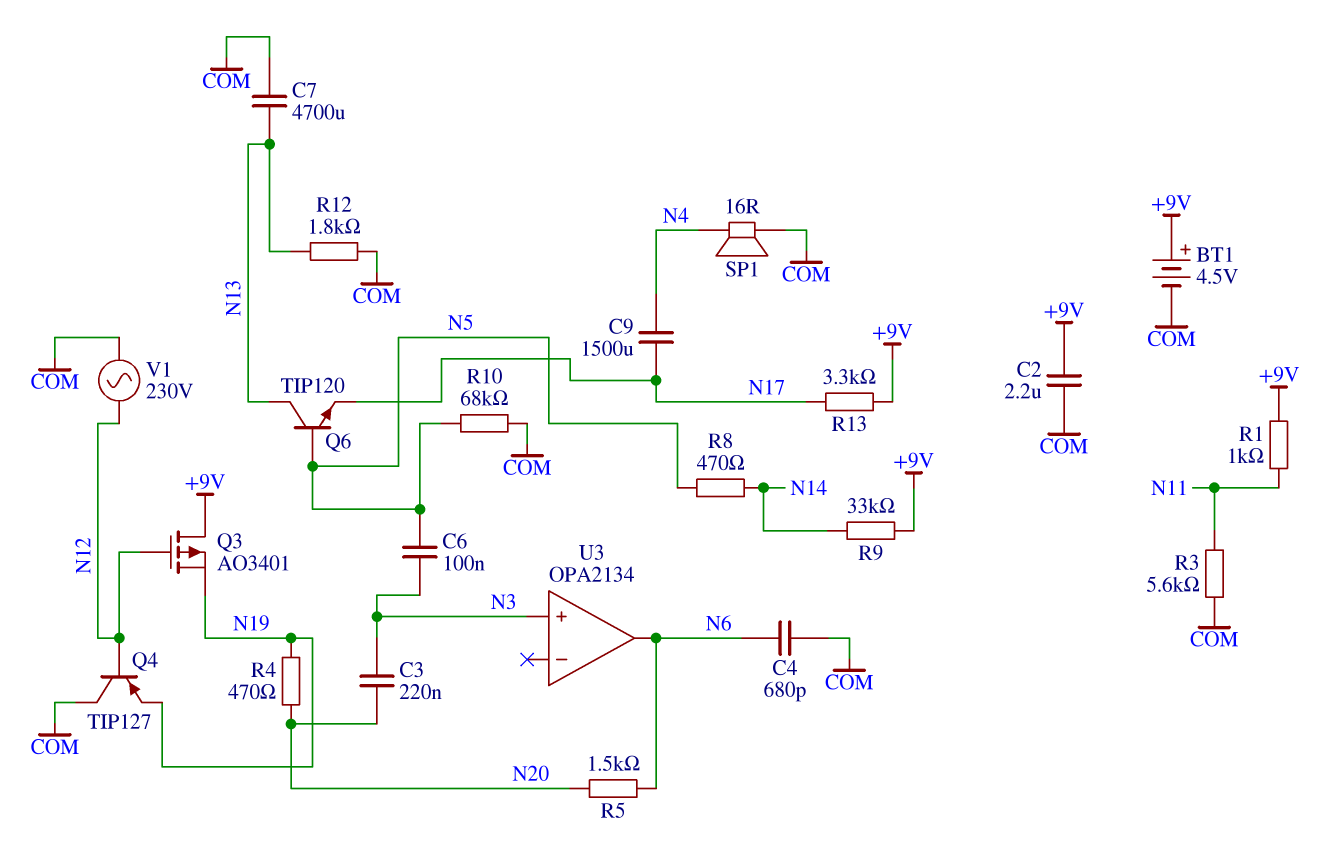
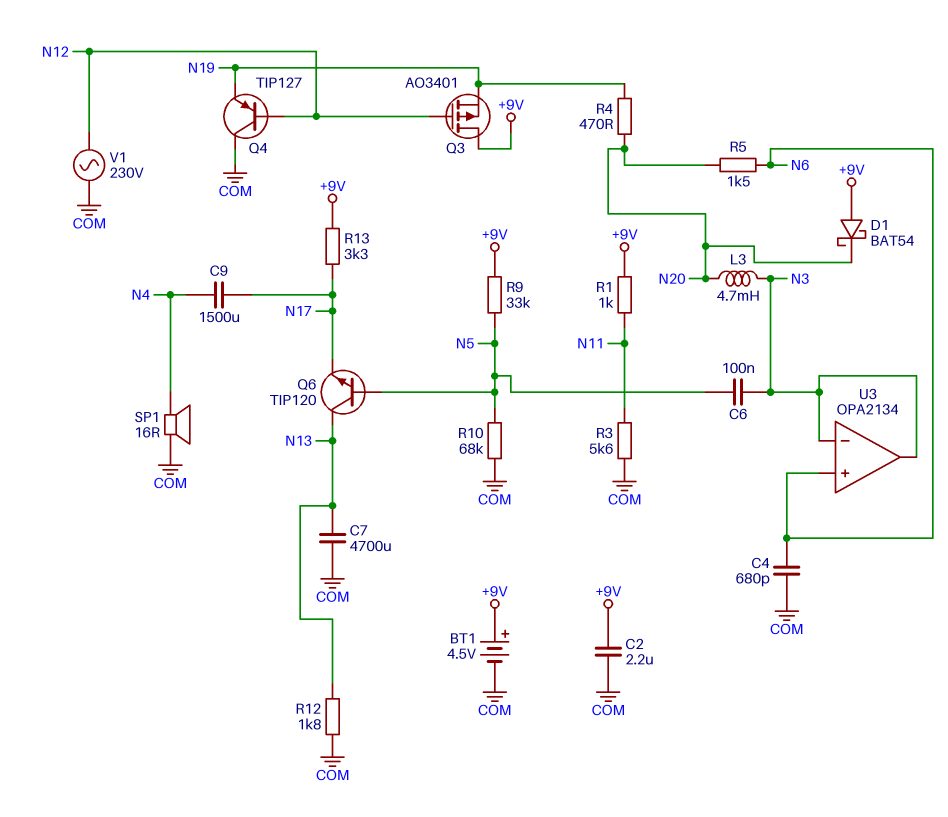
C3: 220nF (N3, N20) -> none
D1: none -> schottky BAT54 (A +9V, K N20)
L3: none -> 4.7mH (N3, N20)
R8: 470 (N5, N14) -> none
R9: 33k (+9V, N14) -> 33k (+9V, N5)
U3 pin in+: N3 -> N6
U3 pin in-: none -> N3
U3 pin out: N6 -> N3

